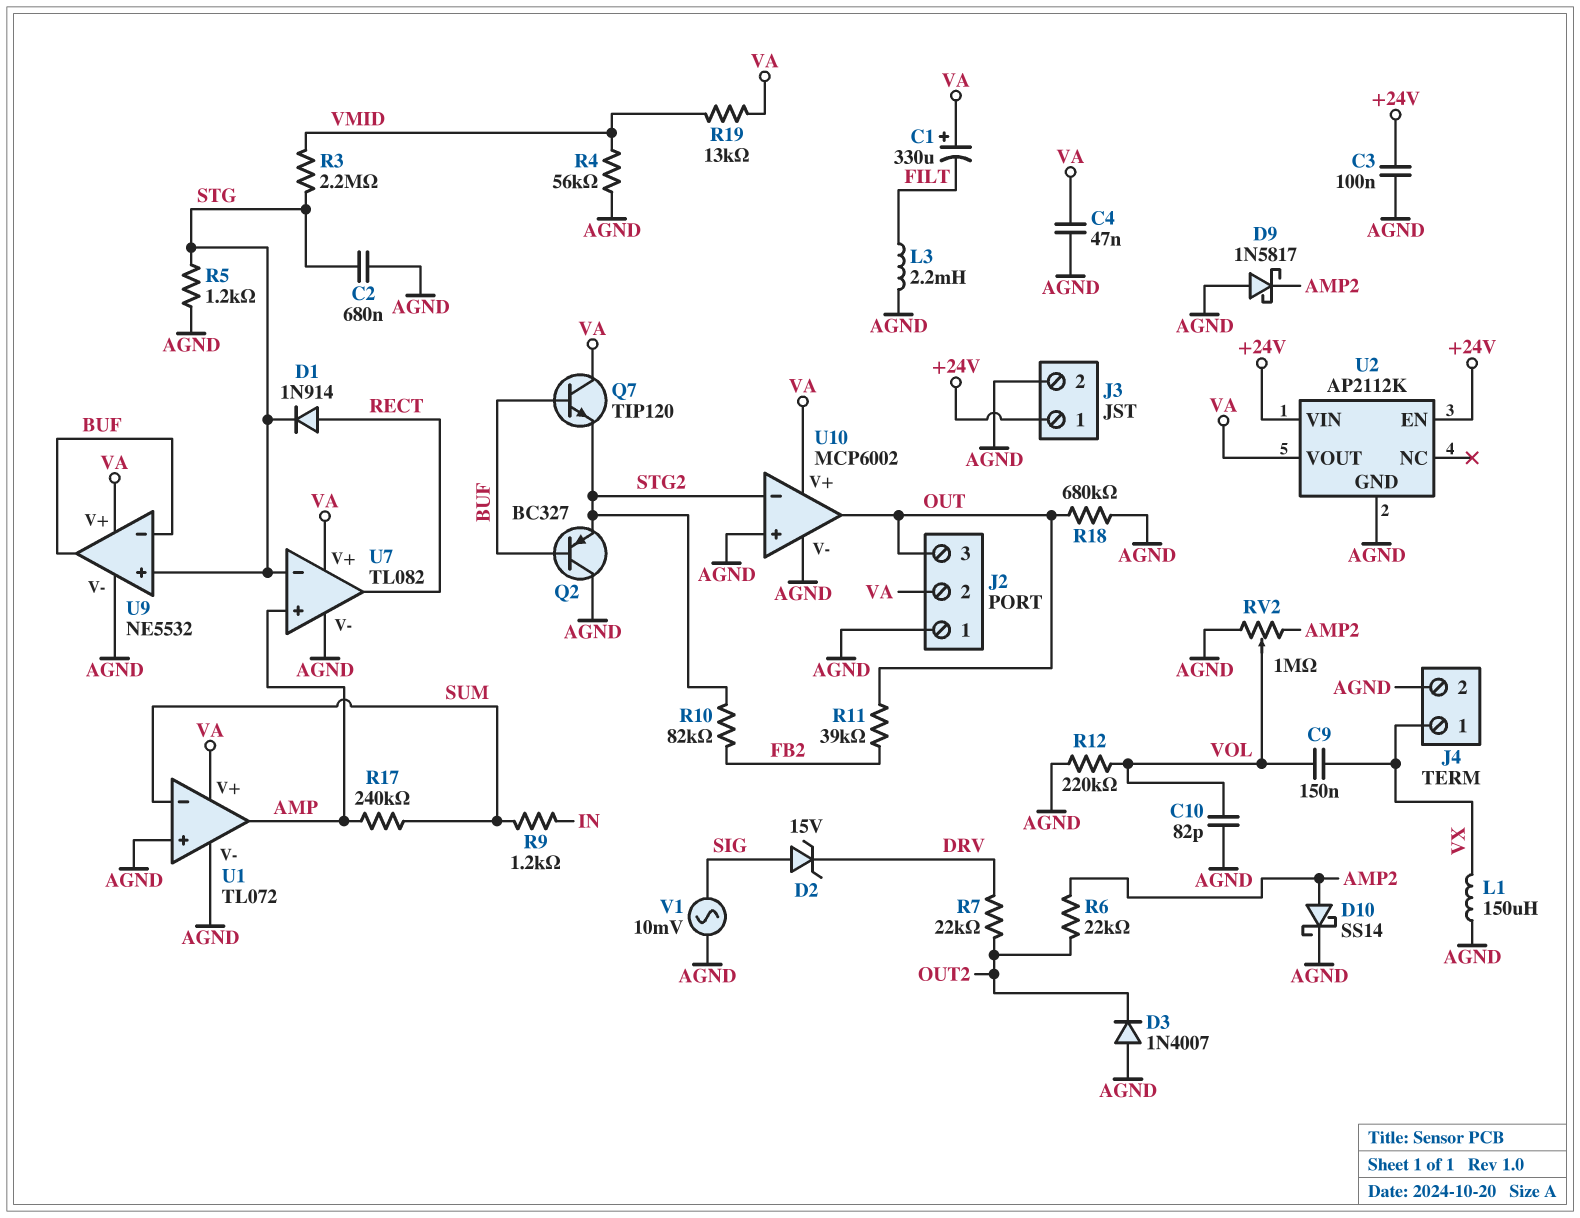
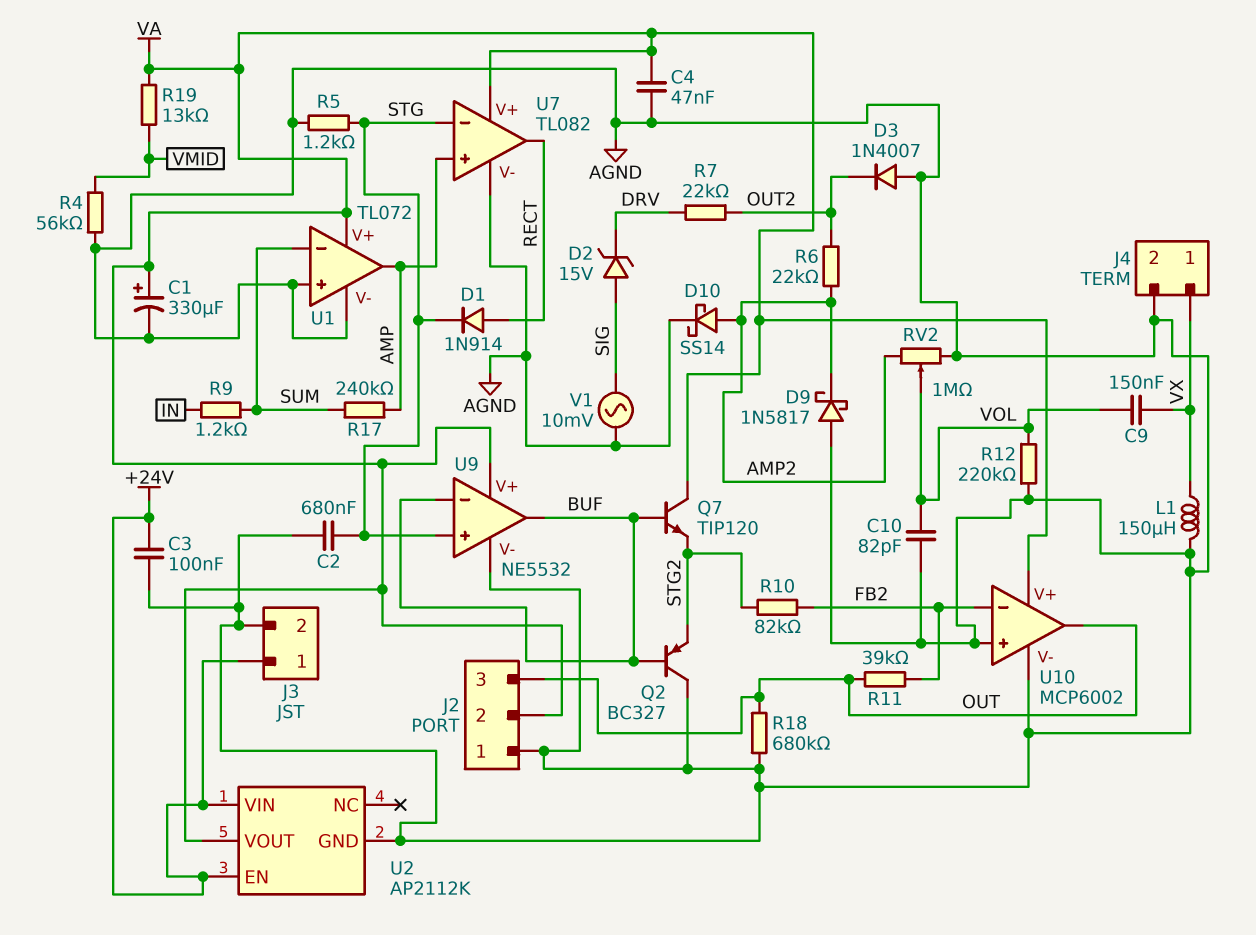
C1: 330uF (plus VA, minus FILT) -> 330uF (plus VA, minus AGND)
L3: 2.2mH (AGND, FILT) -> none
R3: 2.2M (STG, VMID) -> none
U10 pin in-: STG2 -> FB2

